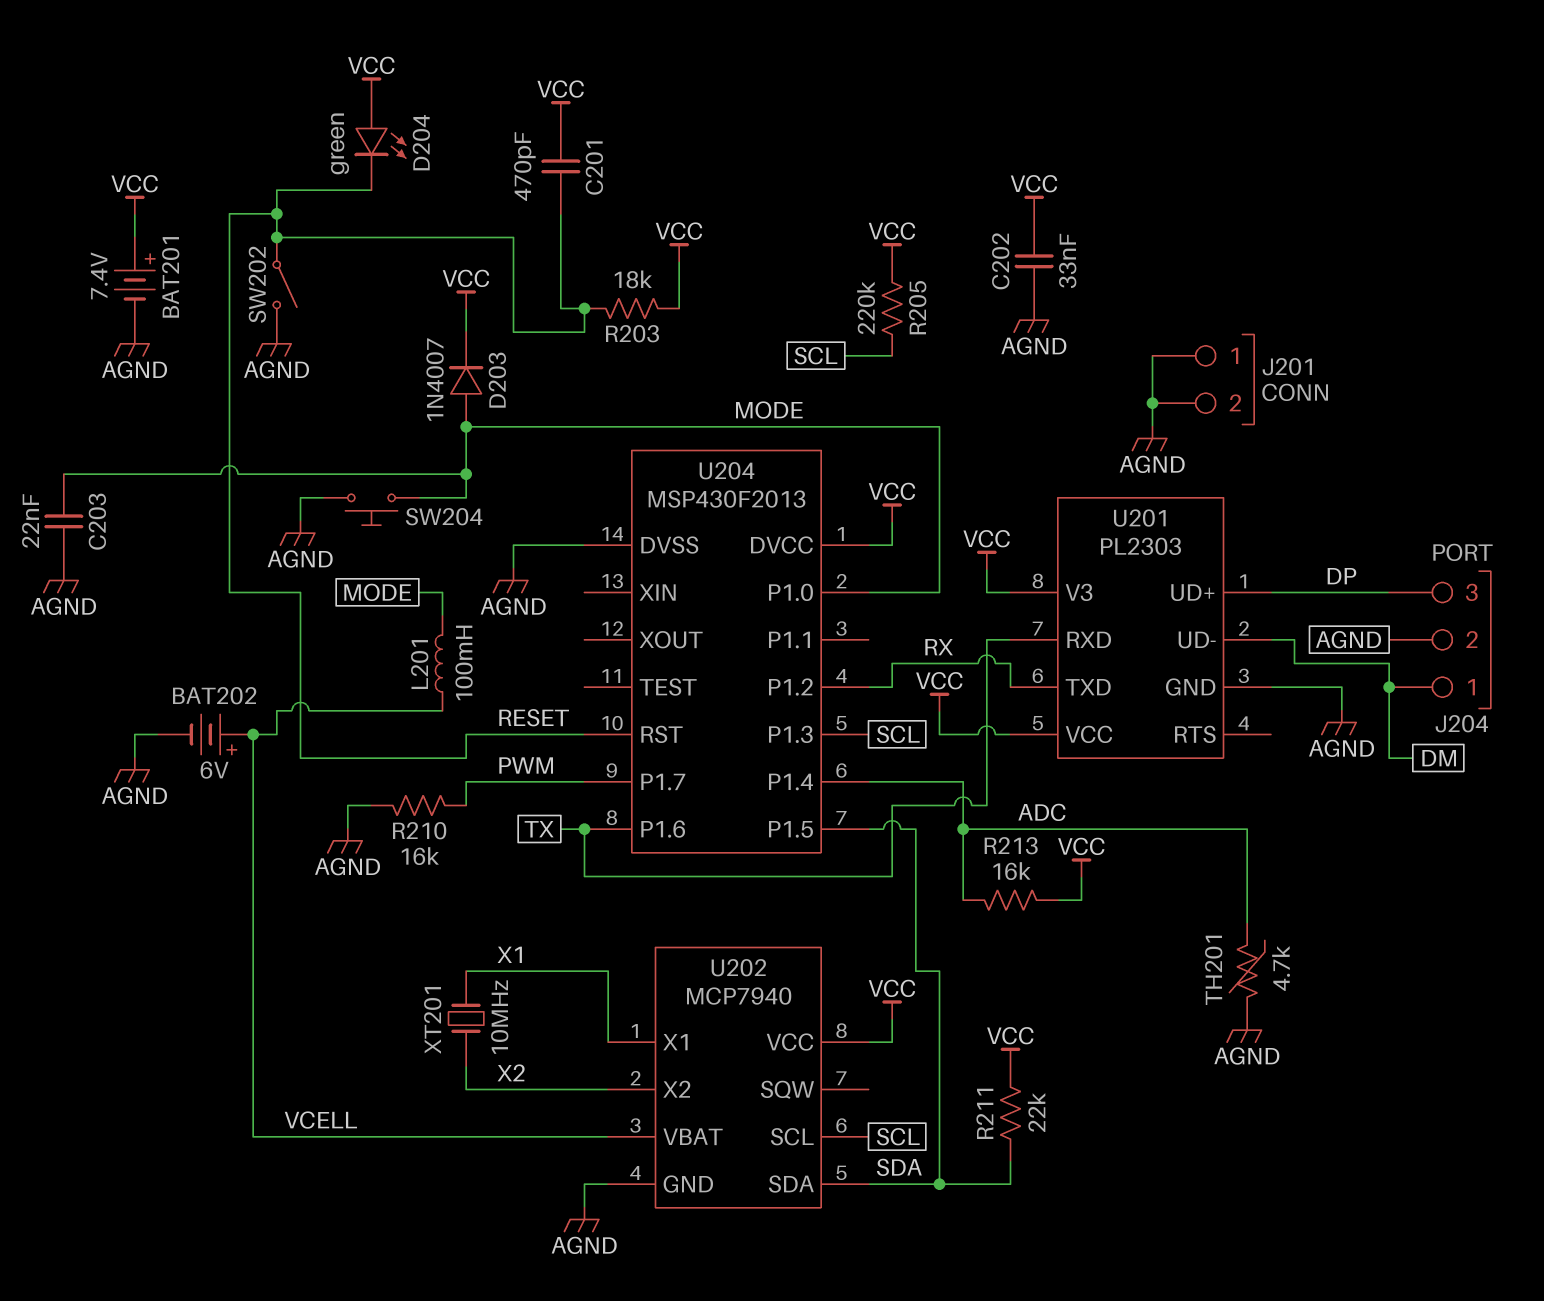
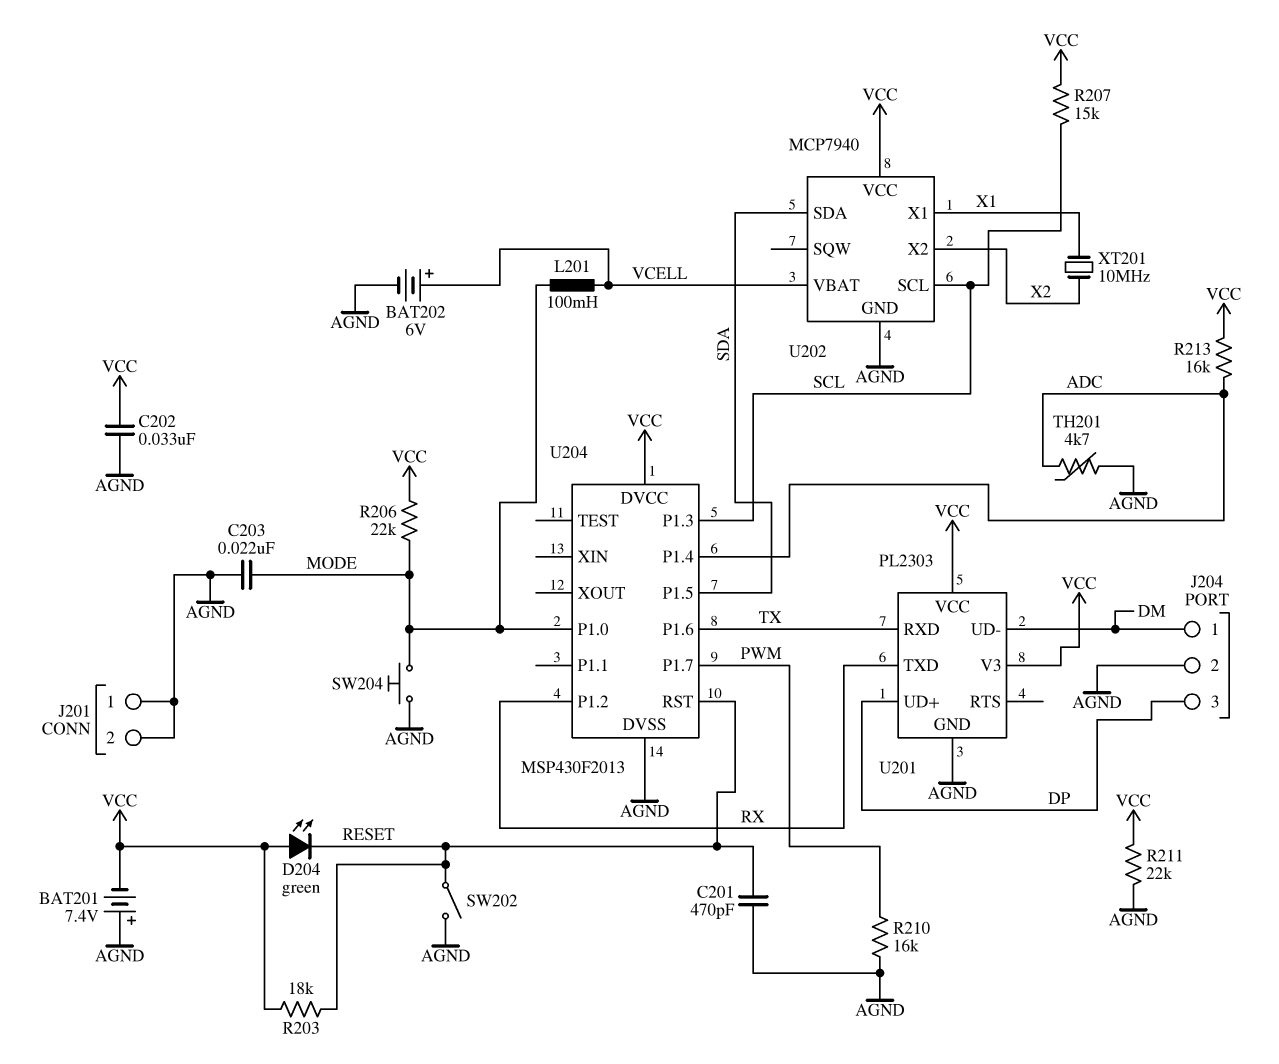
BAT201: 7.4V (plus VCC, minus AGND) -> 7.4V (plus AGND, minus VCC)
C201: 470pF (RESET, VCC) -> 470pF (AGND, RESET)
D203: diode 1N4007 (A MODE, K VCC) -> none
R205: 220k (SCL, VCC) -> none
R206: none -> 22k (MODE, VCC)
R207: none -> 15k (SCL, VCC)
R211: 22k (SDA, VCC) -> 22k (AGND, VCC)

